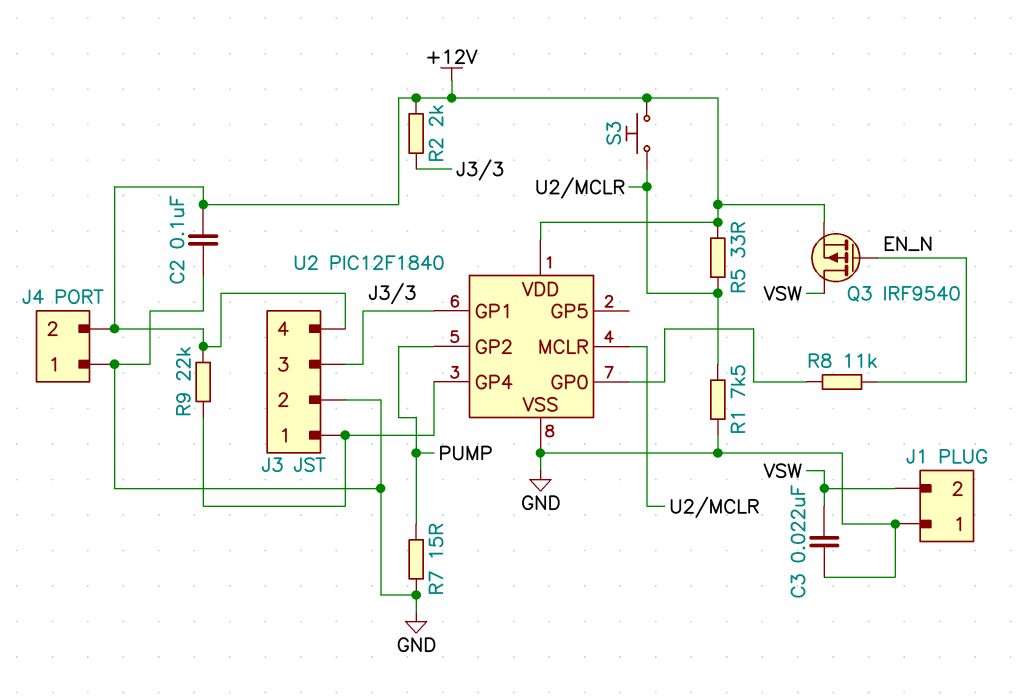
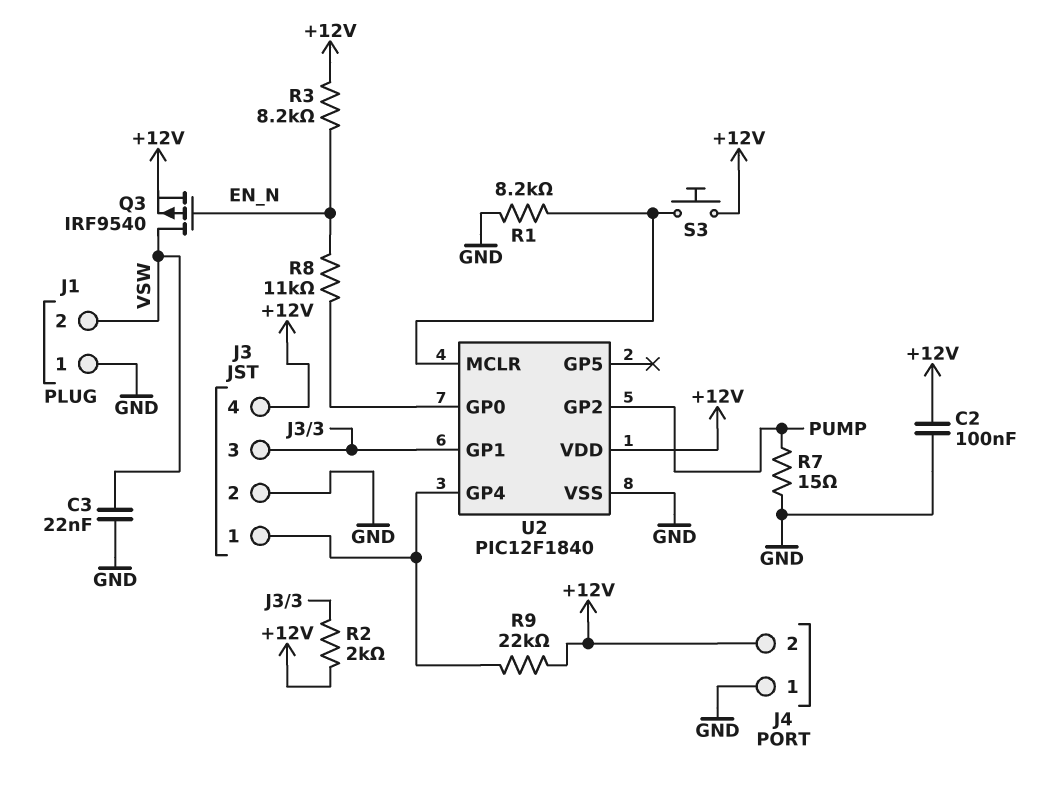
R1: 7.5k (GND, U2/MCLR) -> 8.2k (GND, U2/MCLR)
R3: none -> 8.2k (+12V, EN_N)
R5: 33 (+12V, U2/MCLR) -> none

